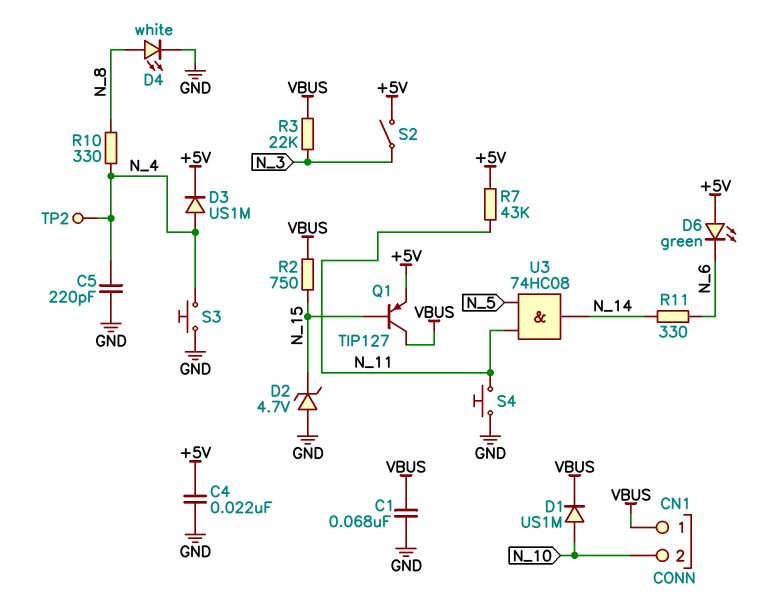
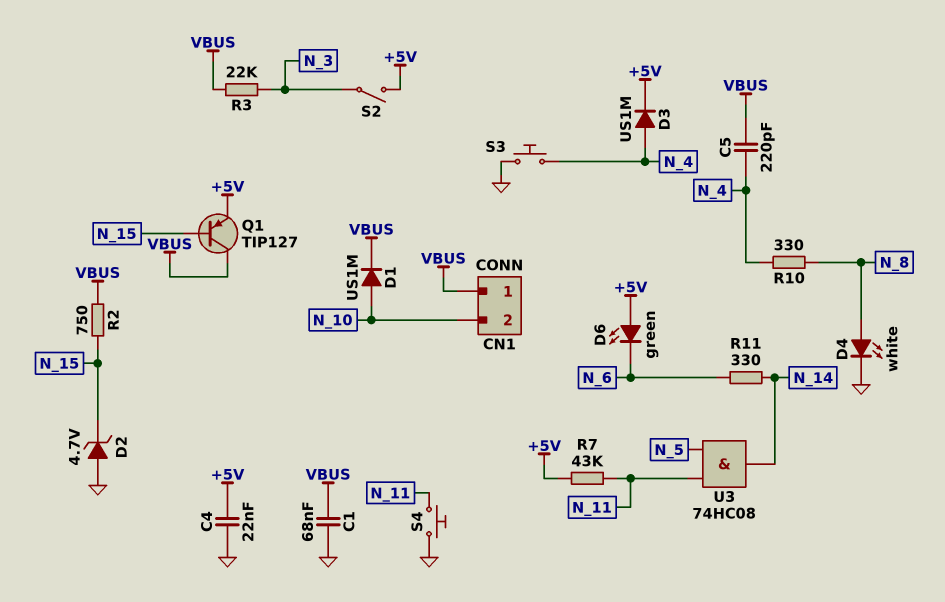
C5: 220pF (GND, N_4) -> 220pF (N_4, VBUS)
TP2: test point (N_4) -> none

